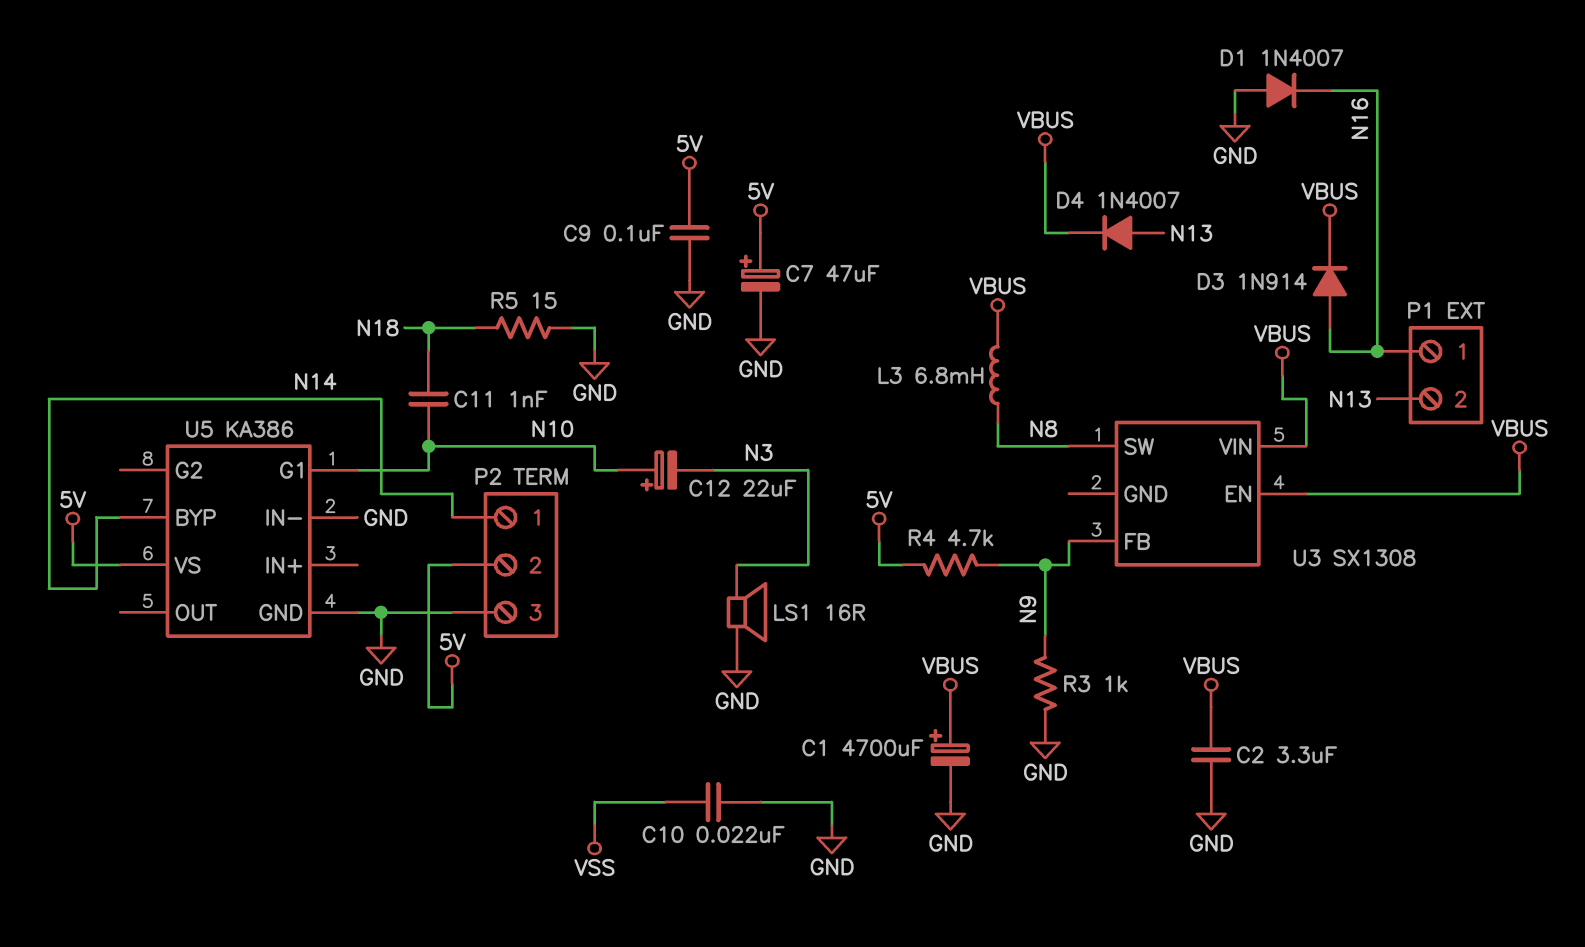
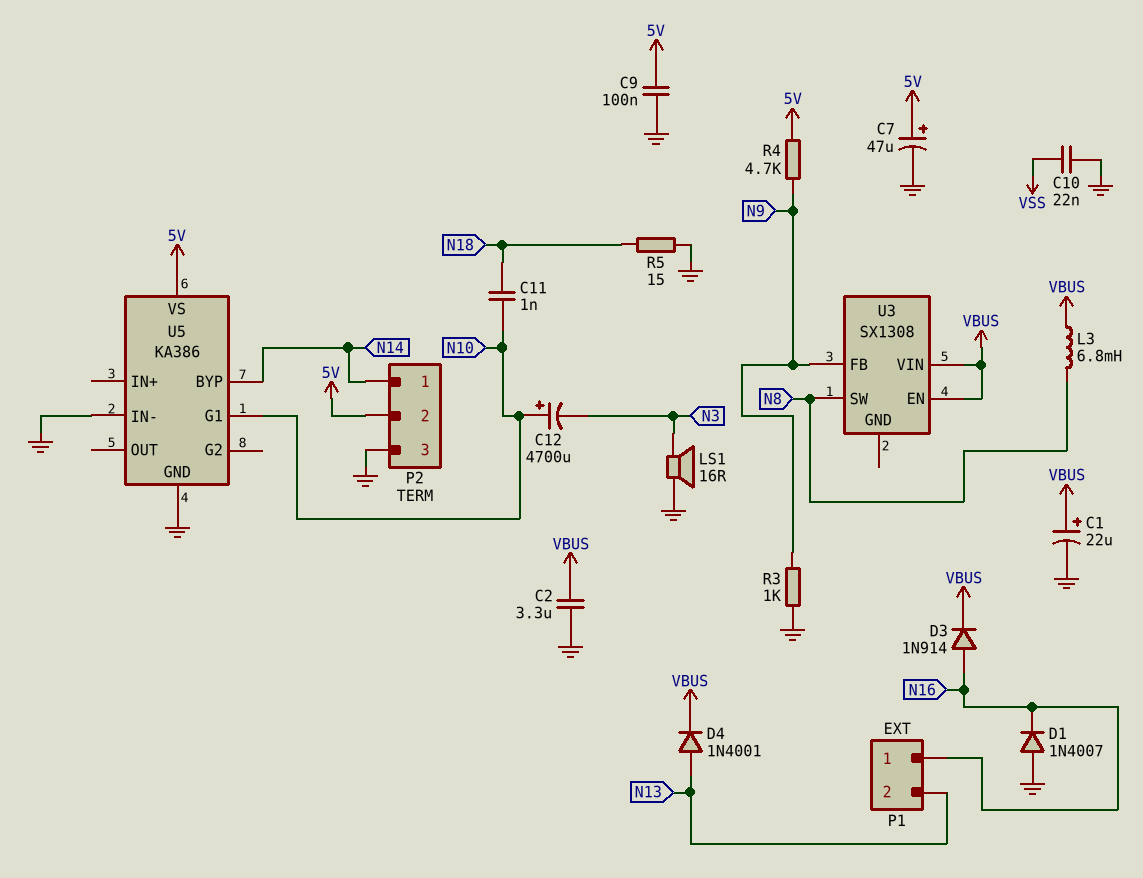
C1: 4700uF (plus VBUS, minus GND) -> 22uF (plus VBUS, minus GND)
C12: 22uF (plus N10, minus N3) -> 4700uF (plus N10, minus N3)
D4: diode 1N4007 (A N13, K VBUS) -> diode 1N4001 (A N13, K VBUS)

